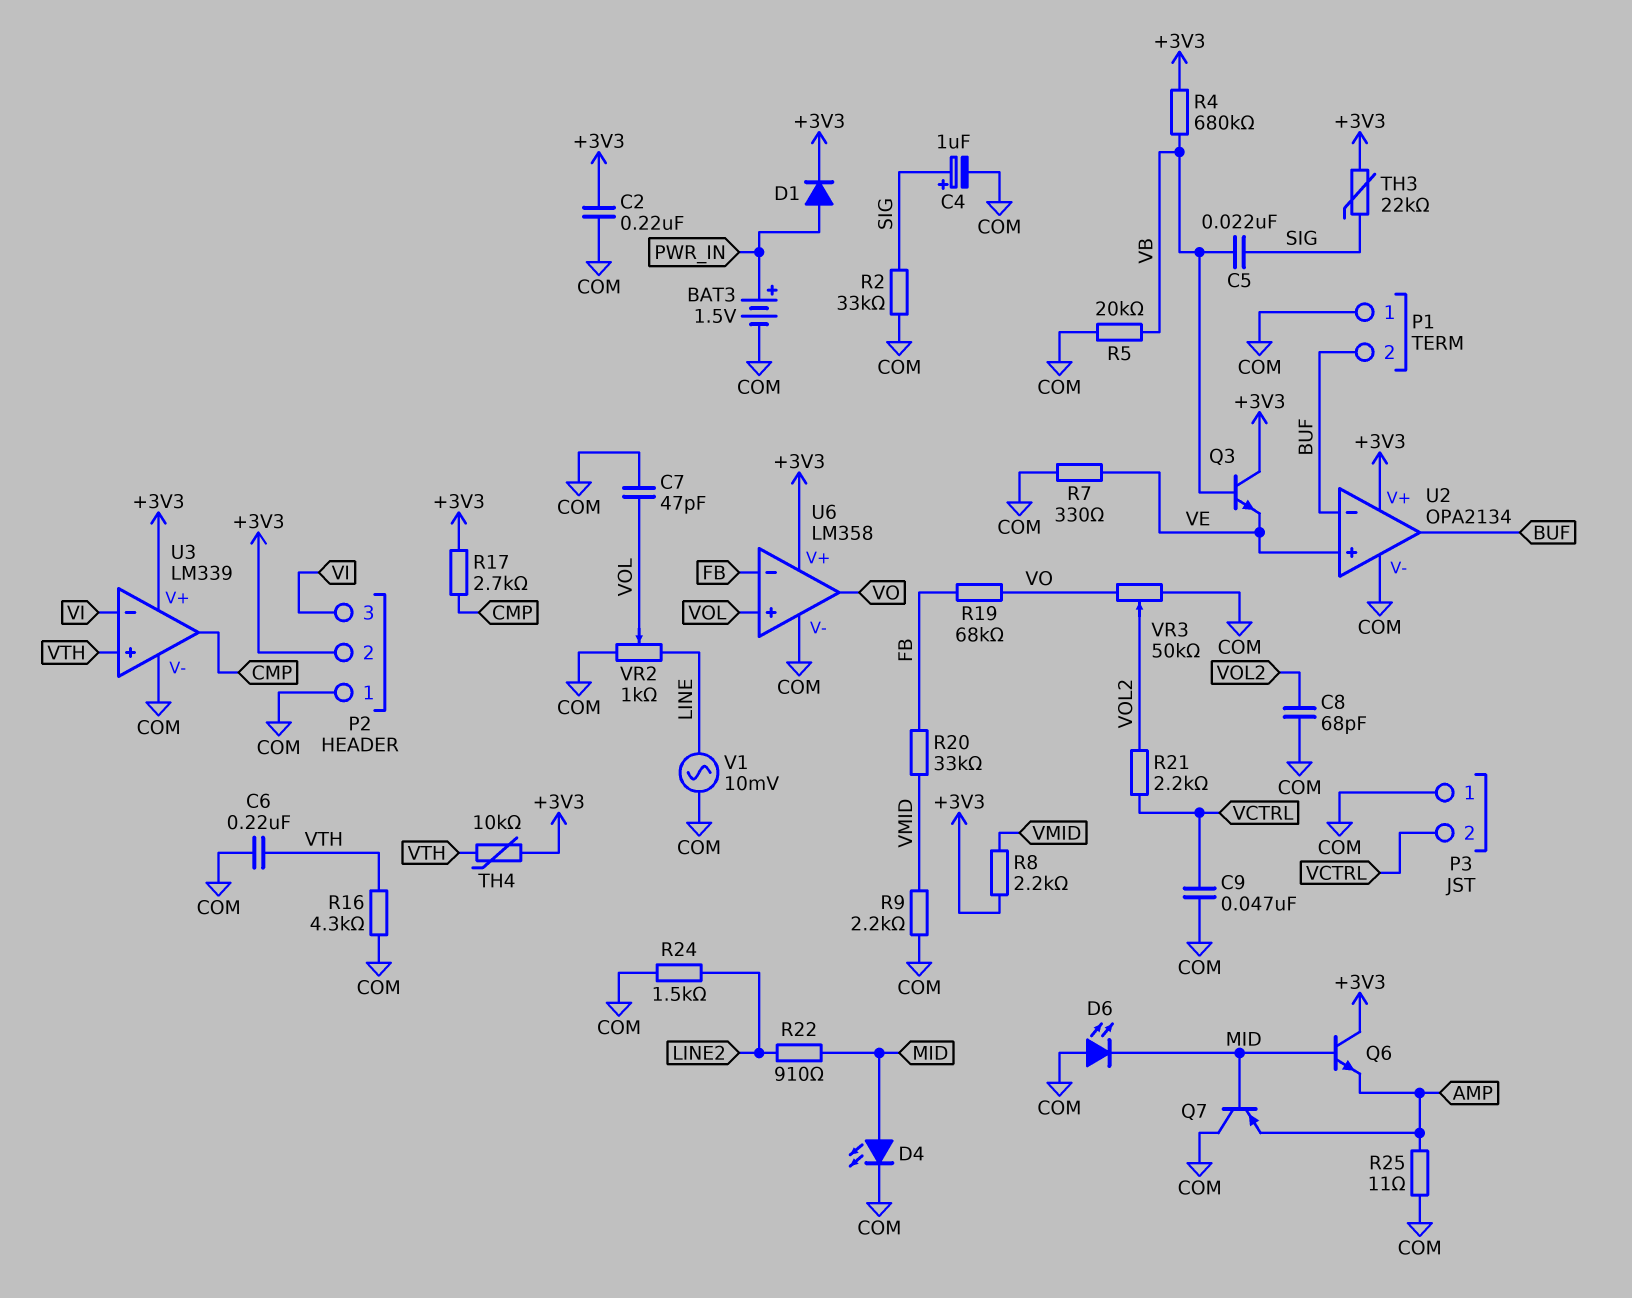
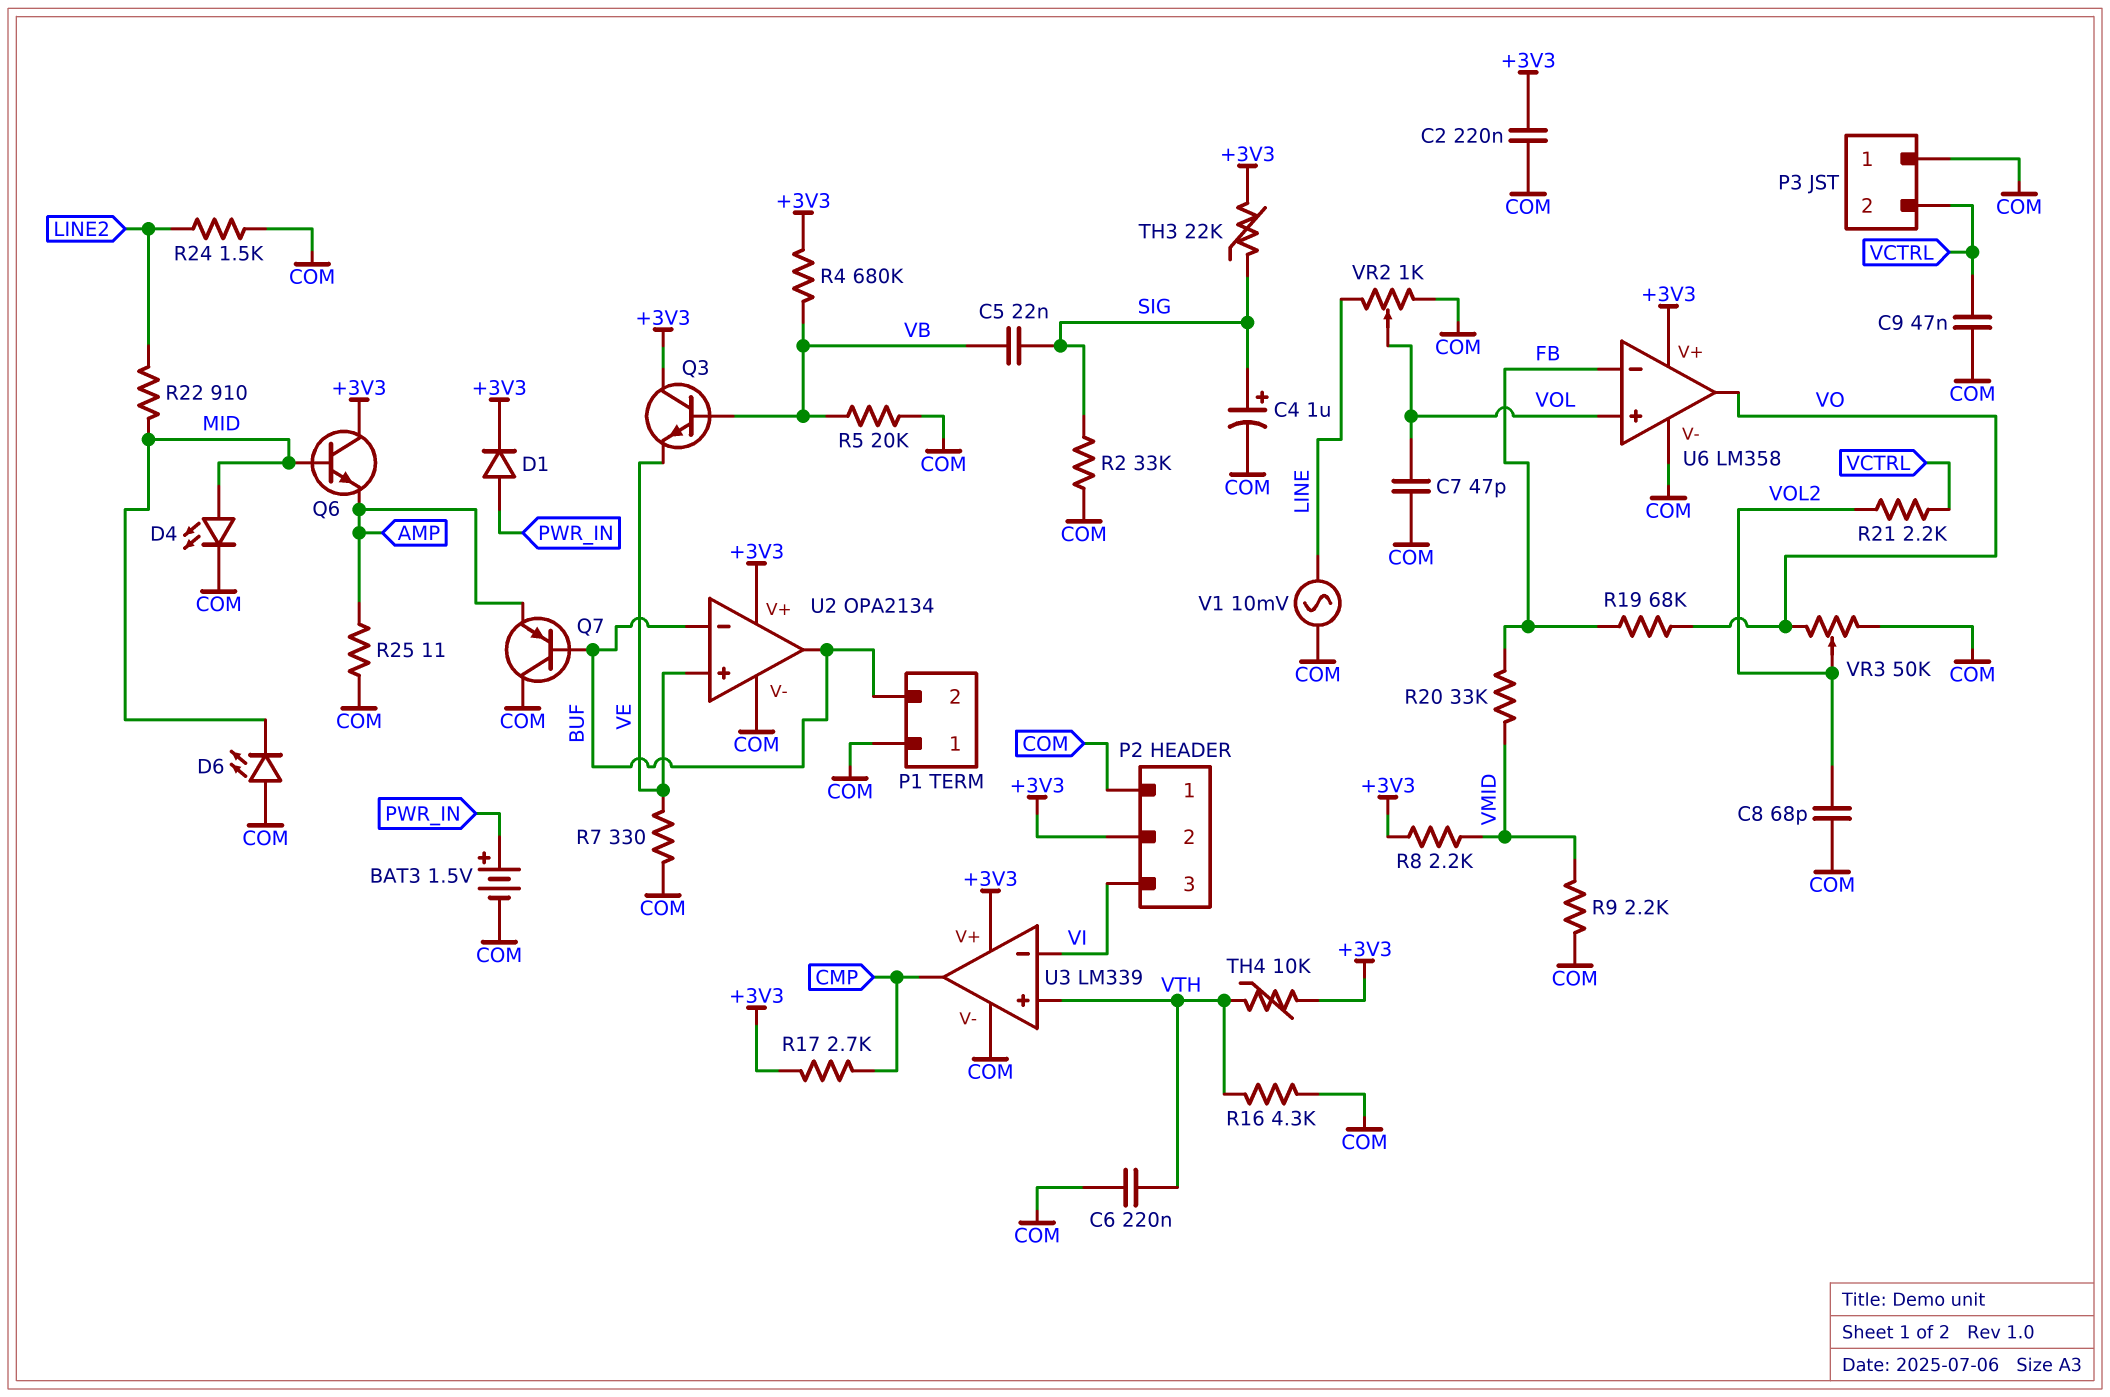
Q7: PNP (B MID, C COM, E AMP) -> PNP (B BUF, C COM, E AMP)

